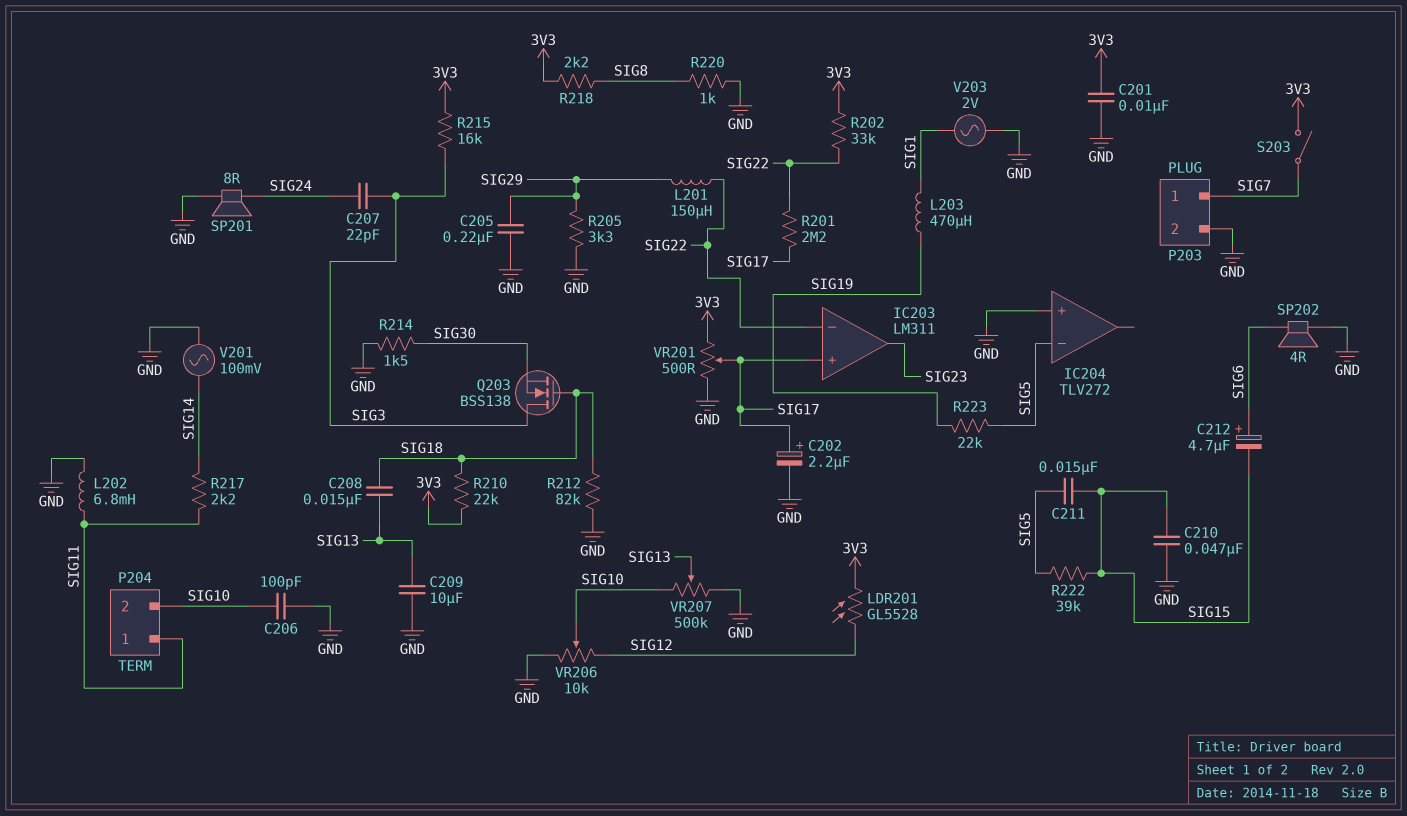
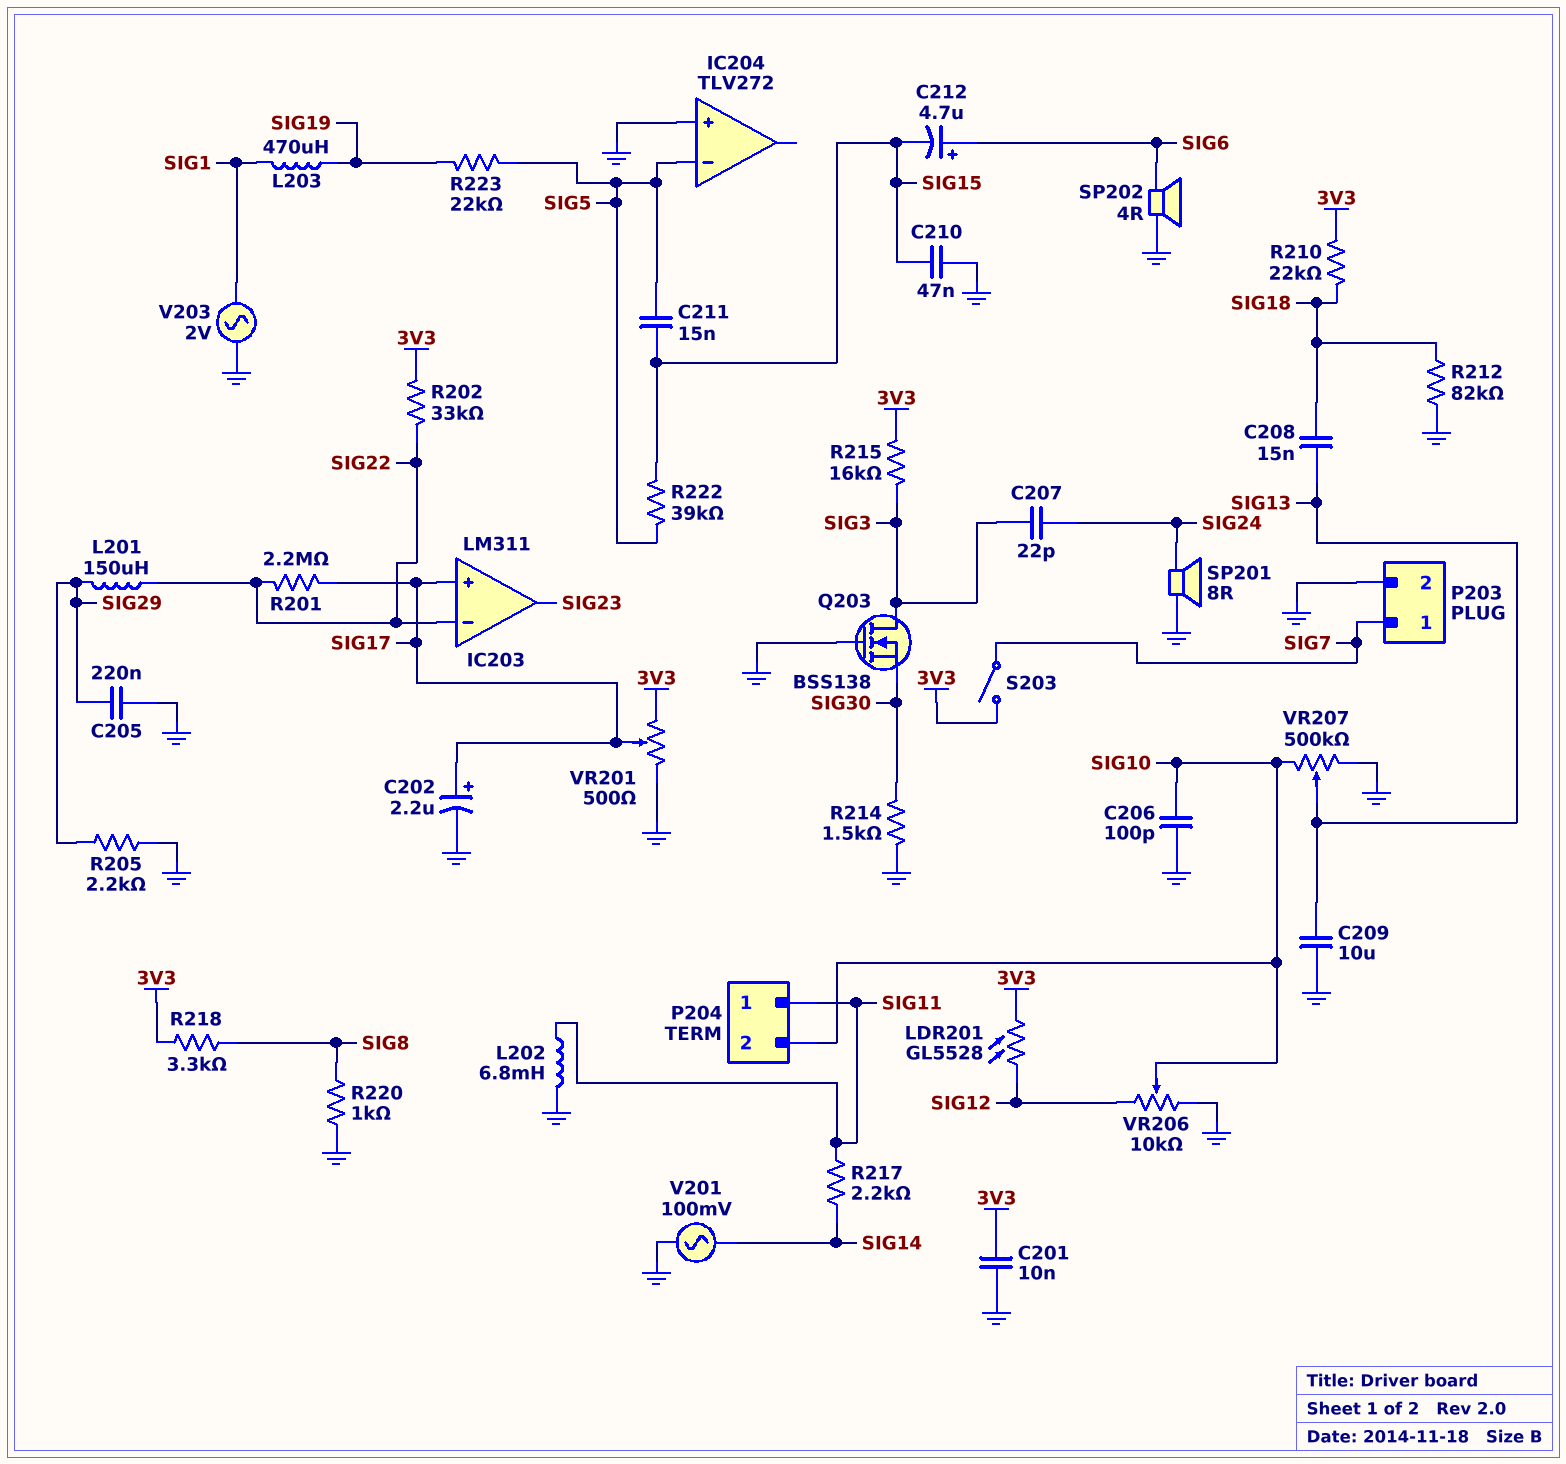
Q203: NMOS BSS138 (G SIG18, D SIG3, S SIG30) -> NMOS BSS138 (G GND, D SIG3, S SIG30)
R205: 3.3k (GND, SIG29) -> 2.2k (GND, SIG29)
R218: 2.2k (3V3, SIG8) -> 3.3k (3V3, SIG8)

